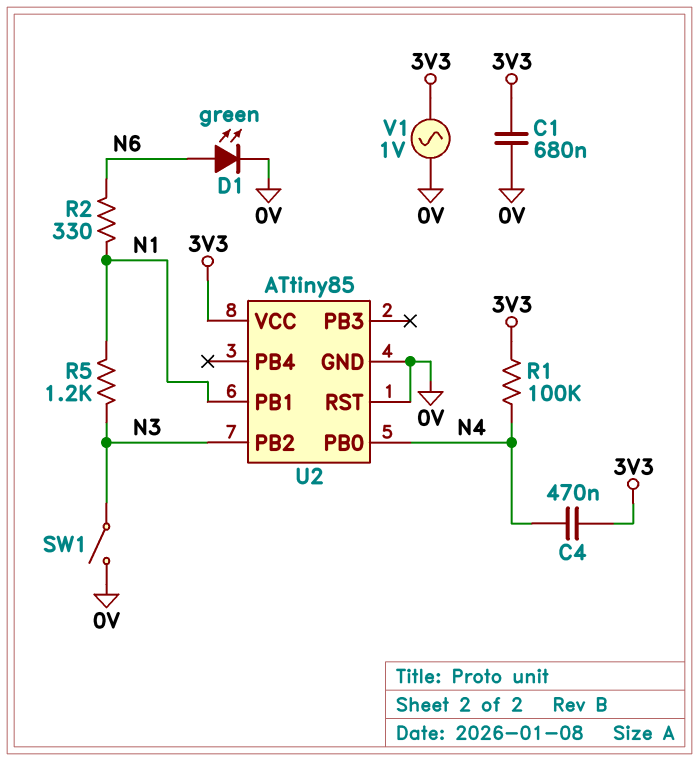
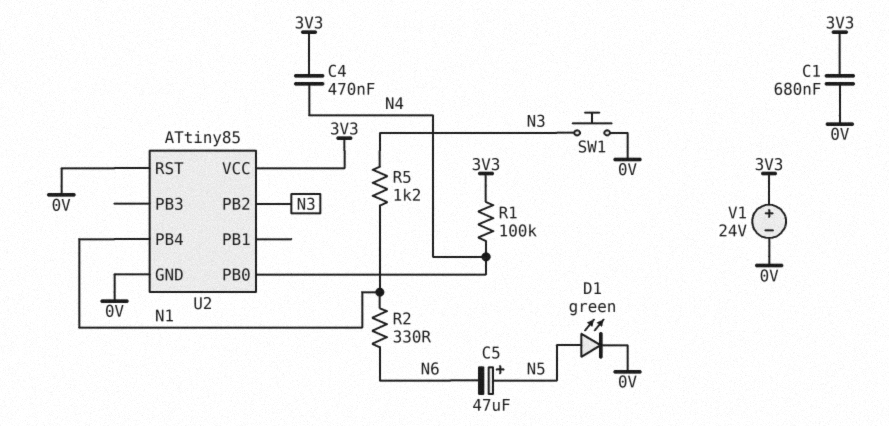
C5: none -> 47uF (plus N5, minus N6)
D1: LED green (A N6, K 0V) -> LED green (A N5, K 0V)
SW1: switch (0V, N3) -> button (0V, N3)
U2 pin PB1: N1 -> none
U2 pin PB4: none -> N1
V1: AC 1V (0V, 3V3) -> 24V (plus 3V3, minus 0V)

